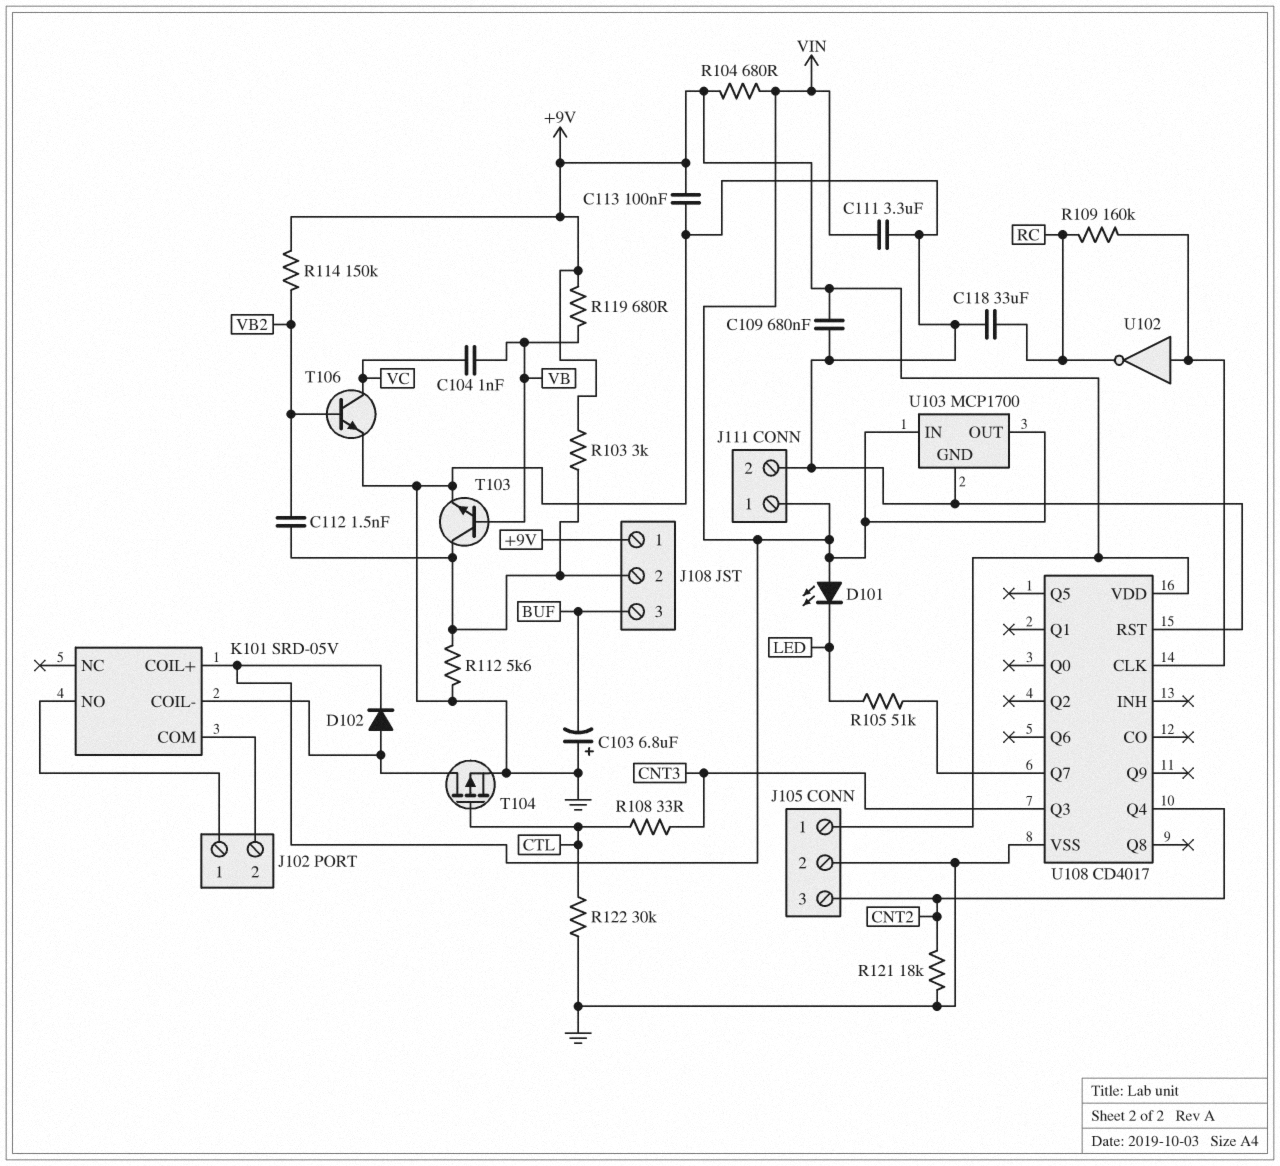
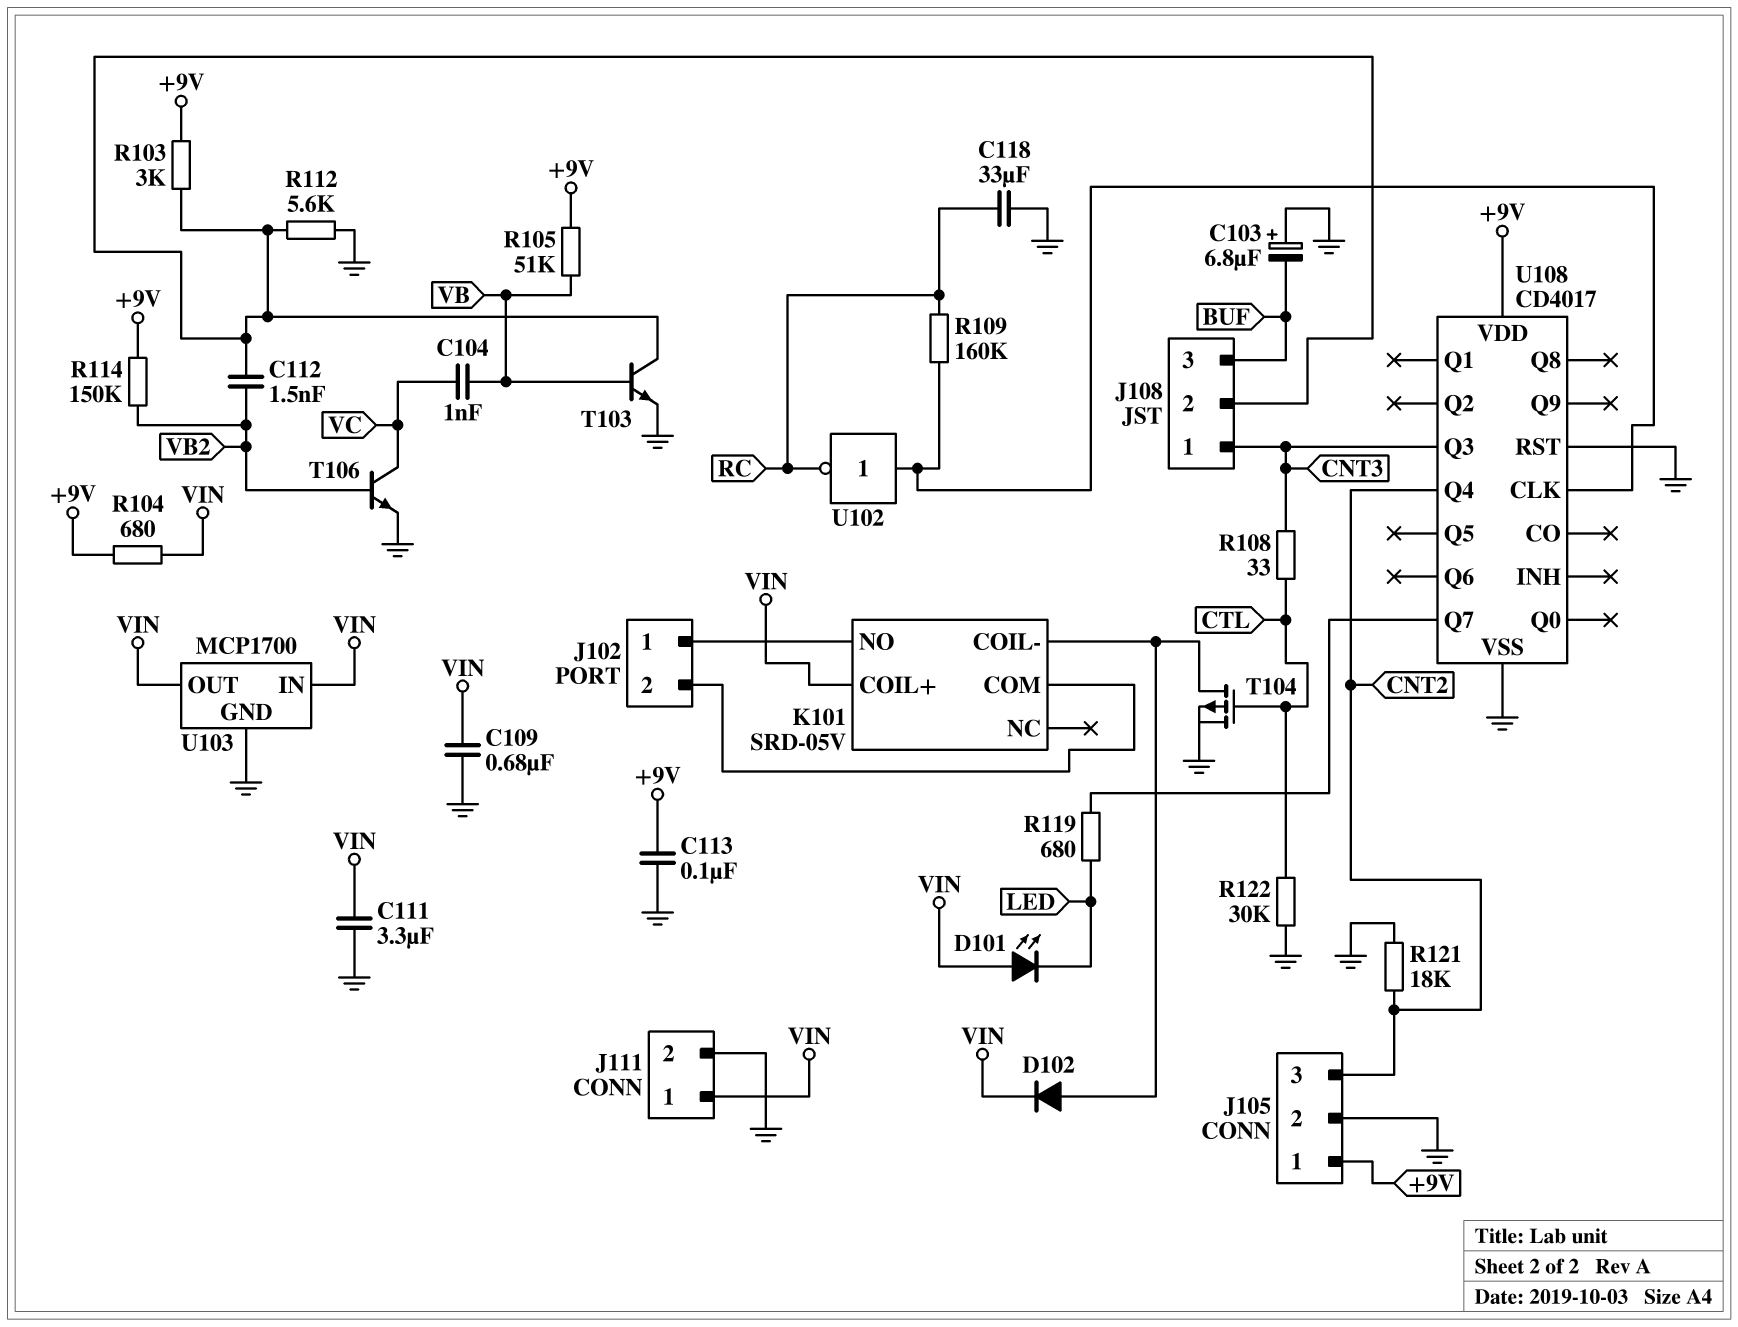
C109: 680nF (+9V, GND) -> 680nF (GND, VIN)
J108 pin 1: +9V -> CNT3
R105: 51k (LED, U108/Q7) -> 51k (+9V, VB)
R119: 680 (+9V, VB) -> 680 (LED, U108/Q7)

